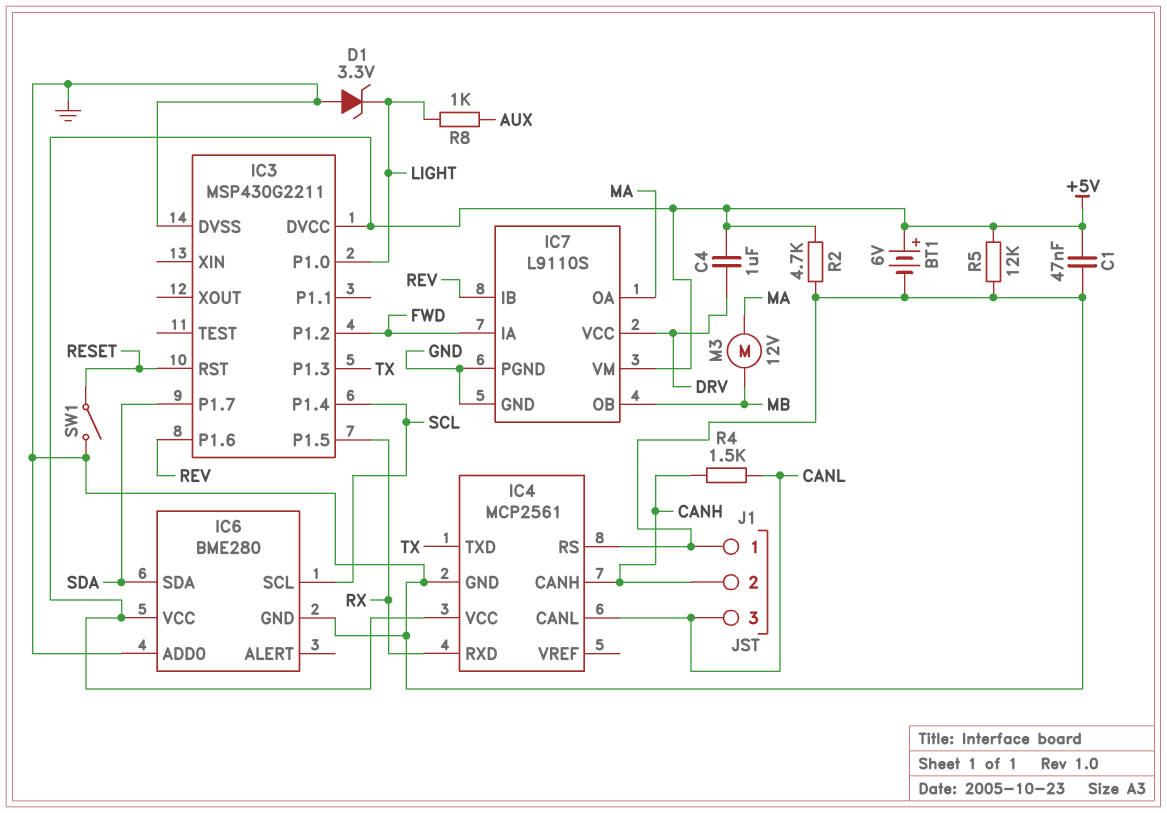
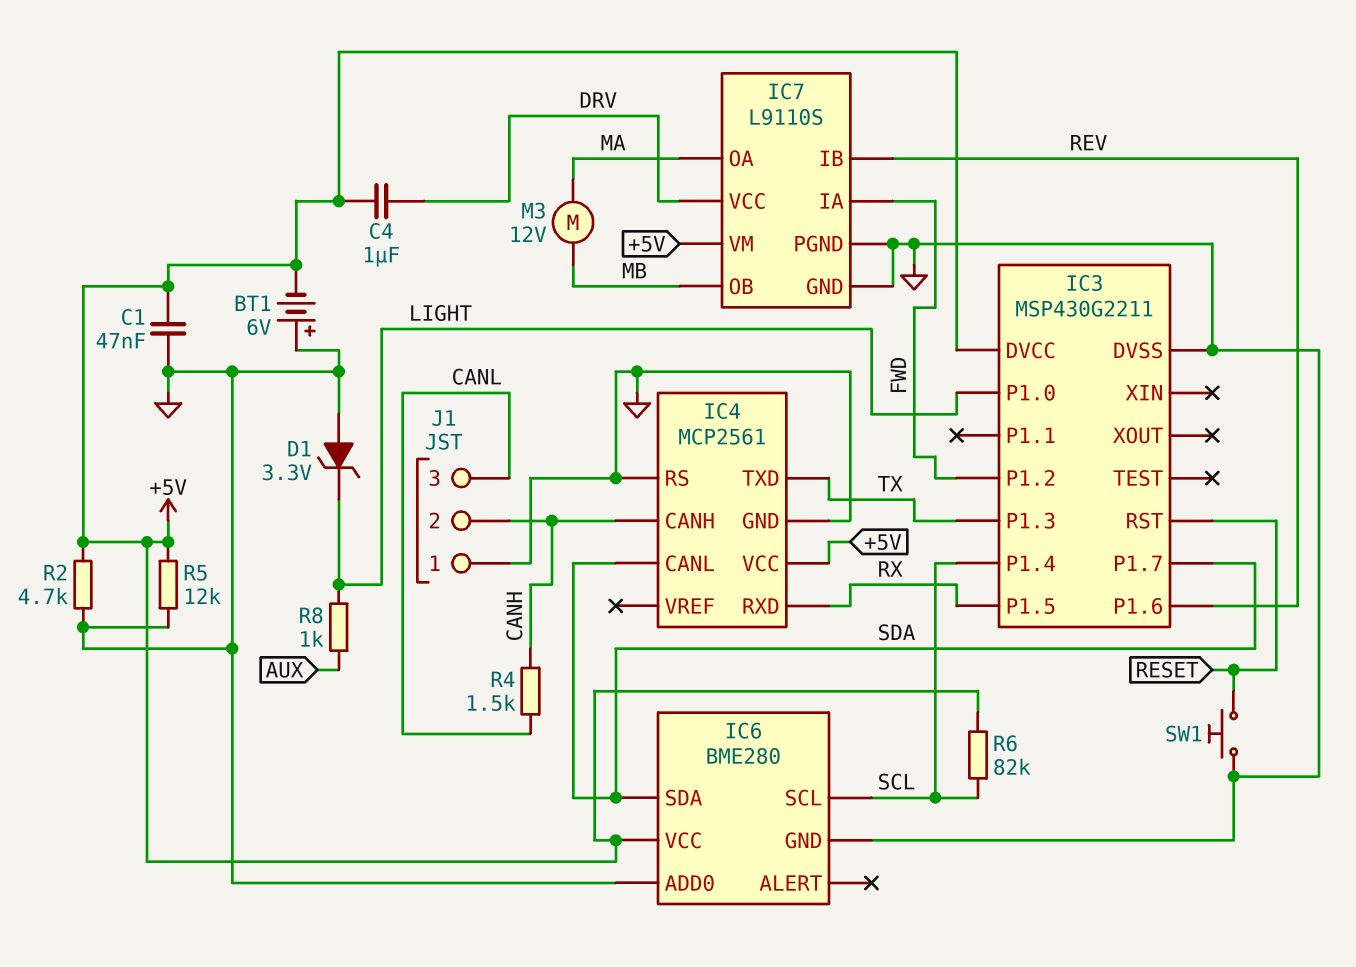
BT1: 6V (plus +5V, minus GND) -> 6V (plus GND, minus +5V)
IC4 pin CANL: CANL -> SDA
R6: none -> 82k (+5V, SCL)
SW1: switch (GND, RESET) -> button (GND, RESET)

